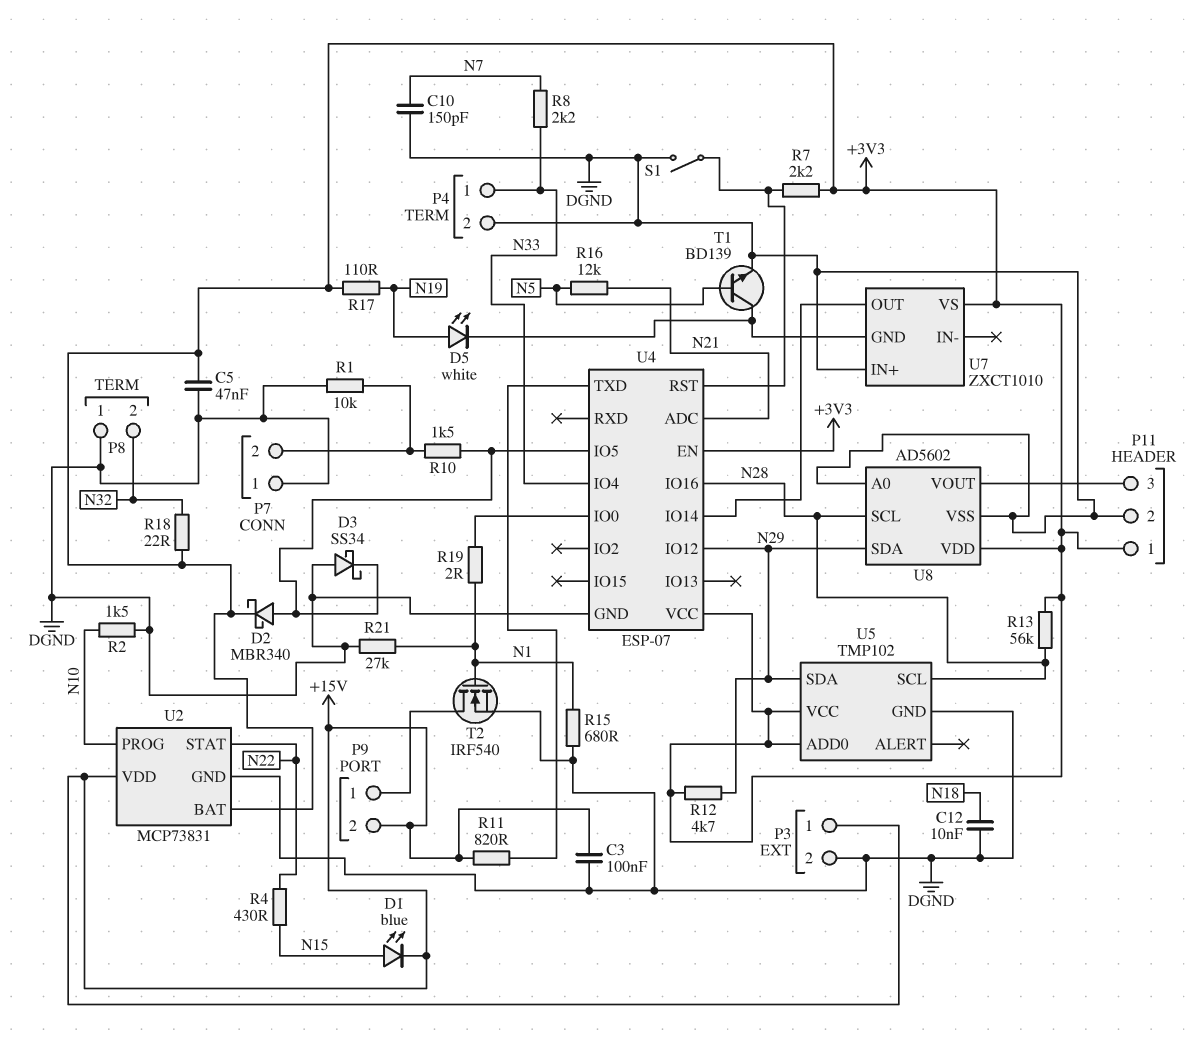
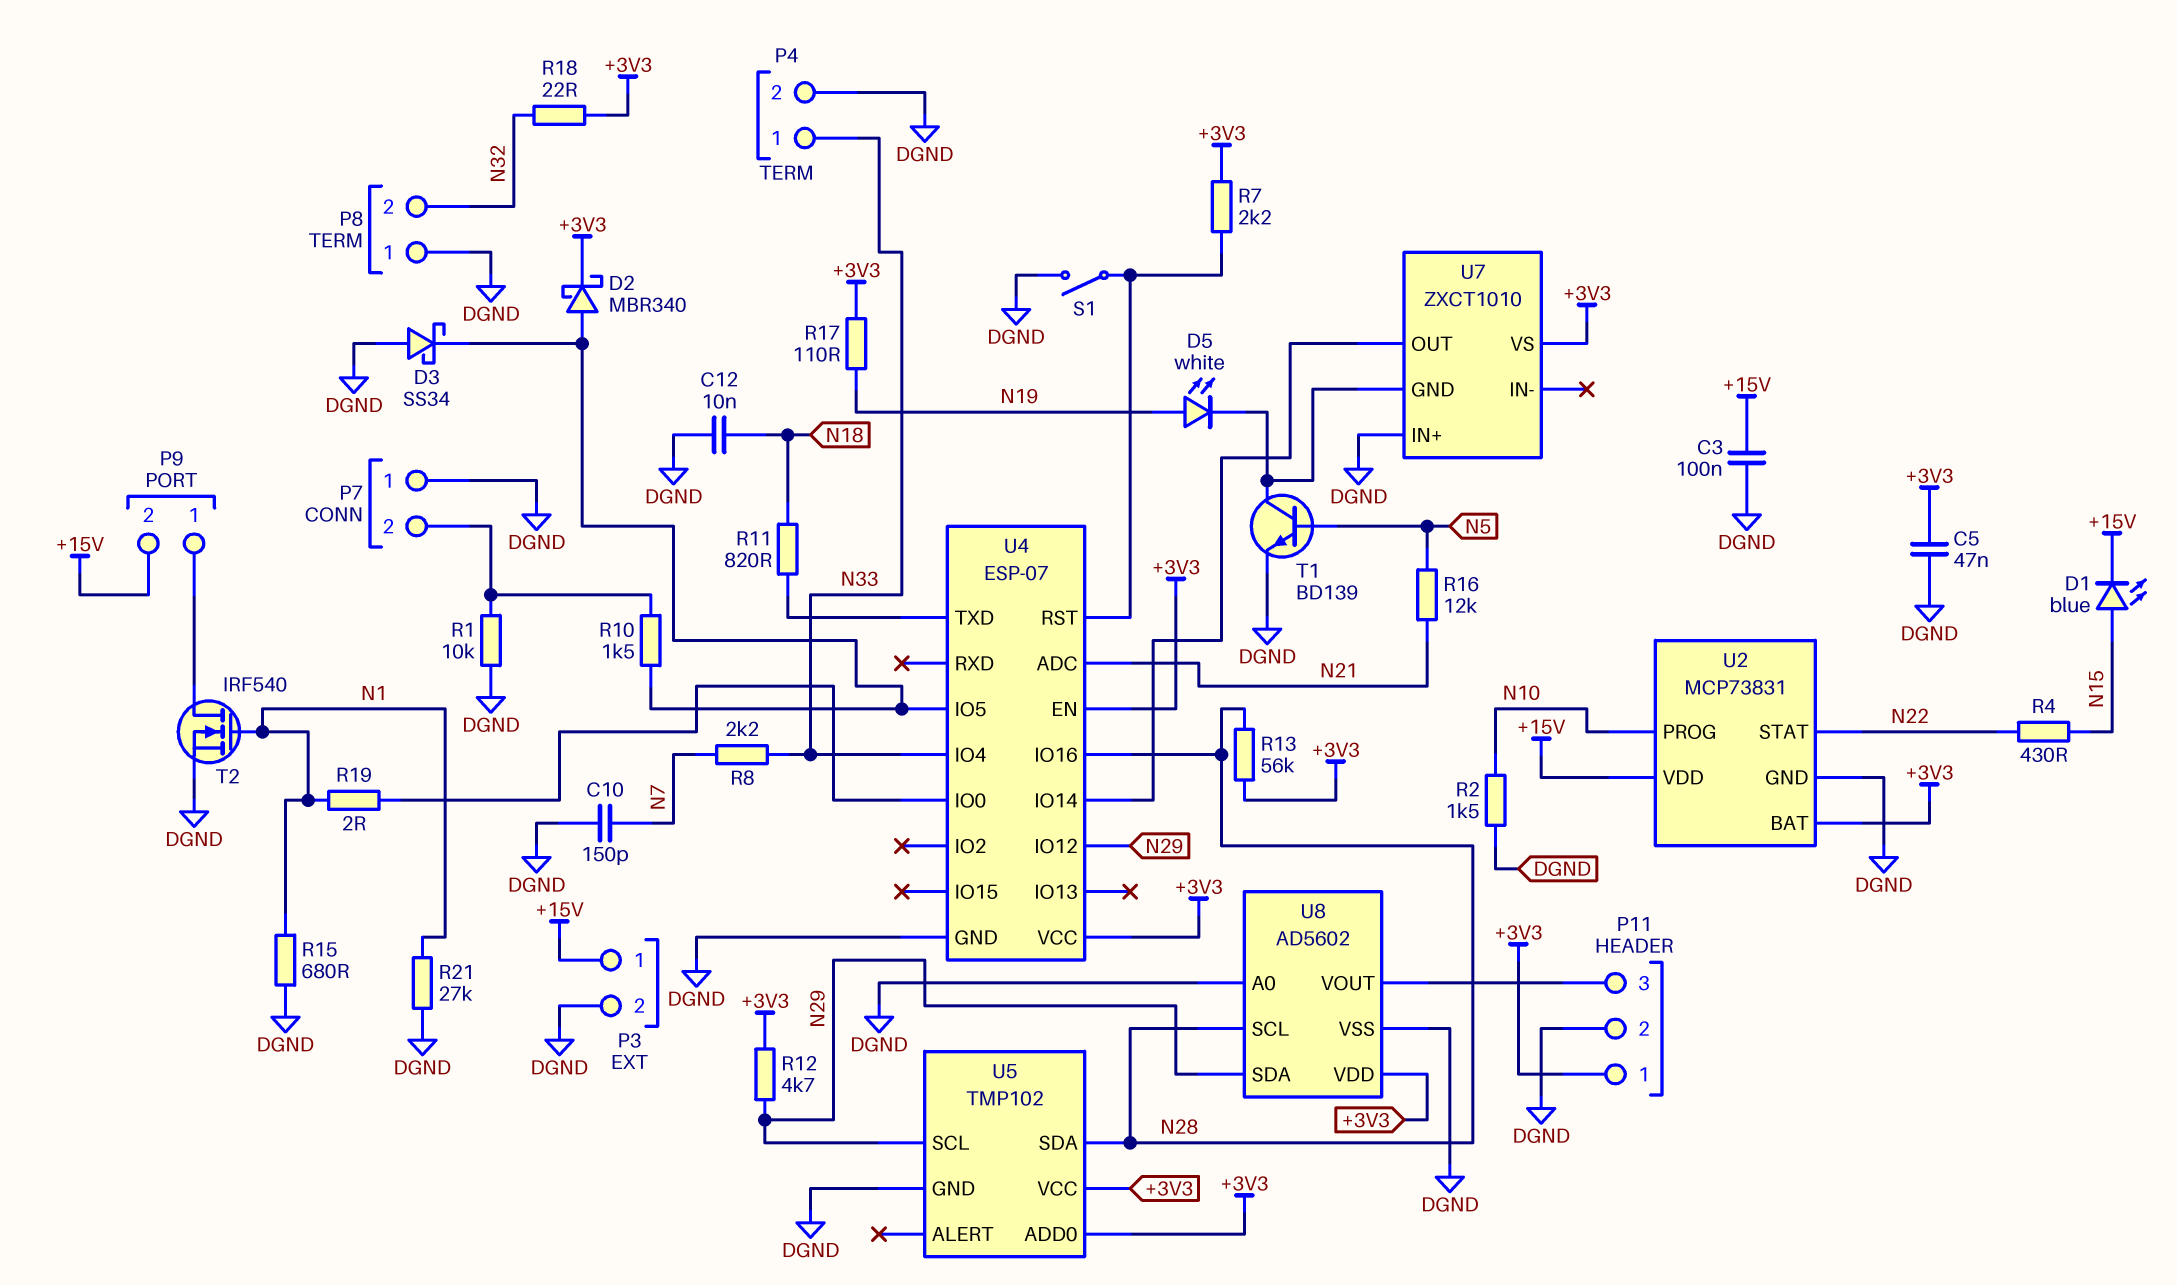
R11: 820 (+15V, U4/TXD) -> 820 (N18, U4/TXD)
U5 pin SCL: N28 -> N29
U5 pin SDA: N29 -> N28

